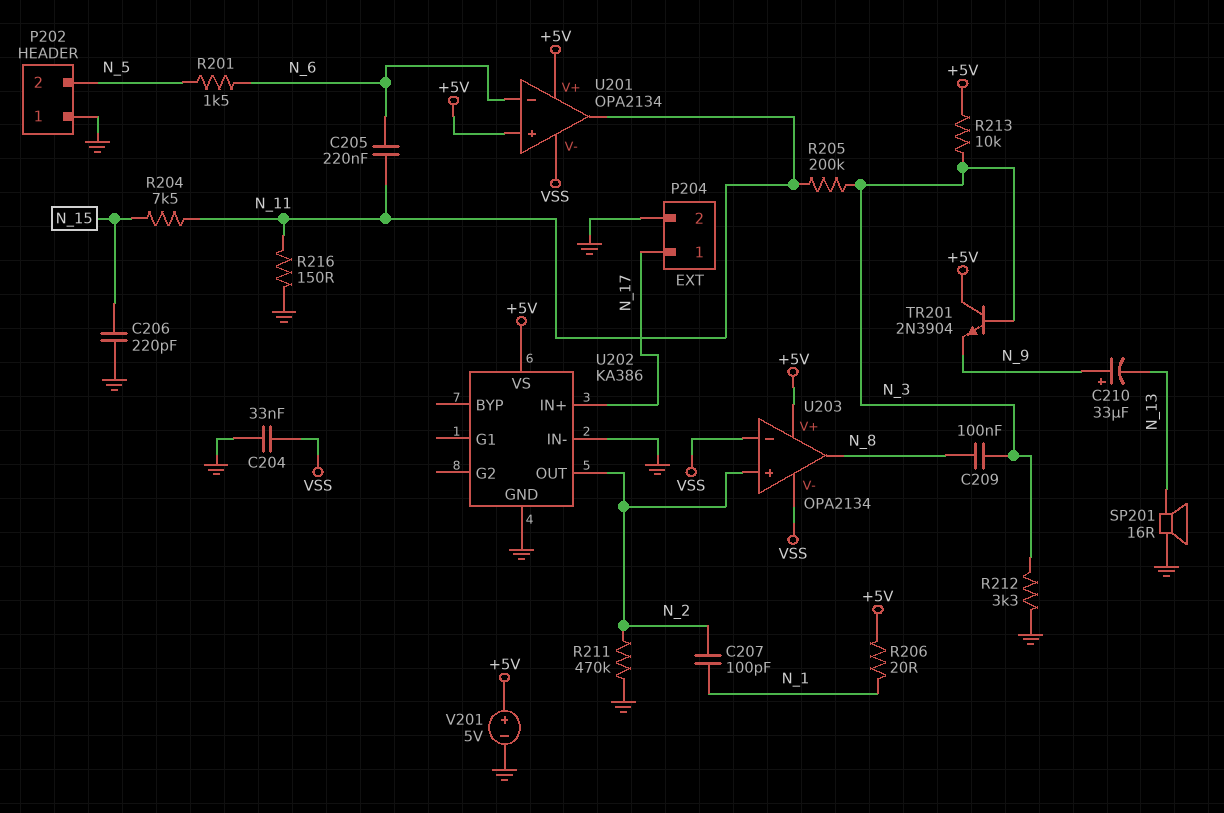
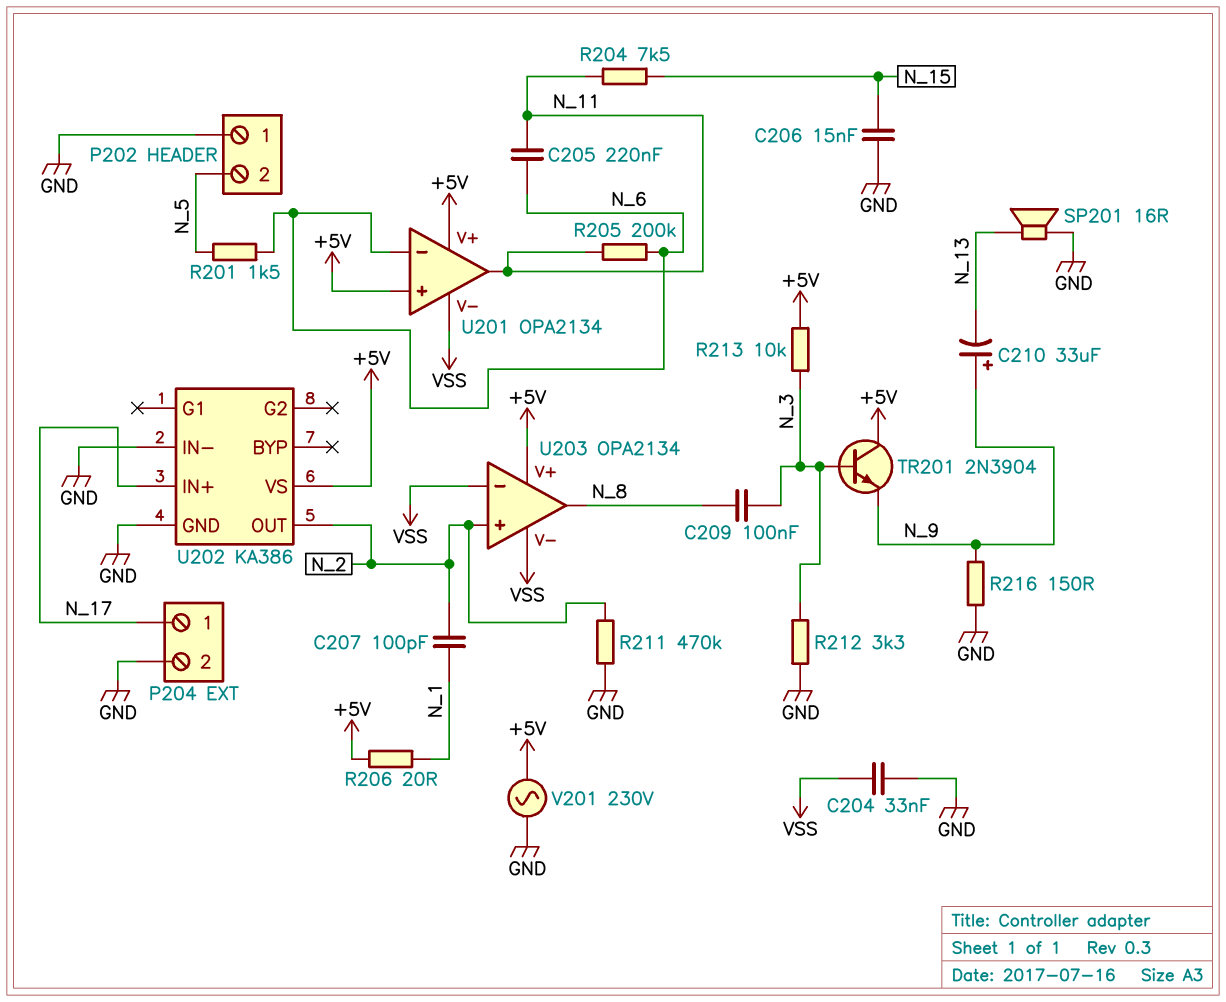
C206: 220pF (GND, N_15) -> 15nF (GND, N_15)
R205: 200k (N_3, N_11) -> 200k (N_6, N_11)
R216: 150 (GND, N_11) -> 150 (GND, N_9)
V201: 5V (plus +5V, minus GND) -> AC 230V (+5V, GND)

